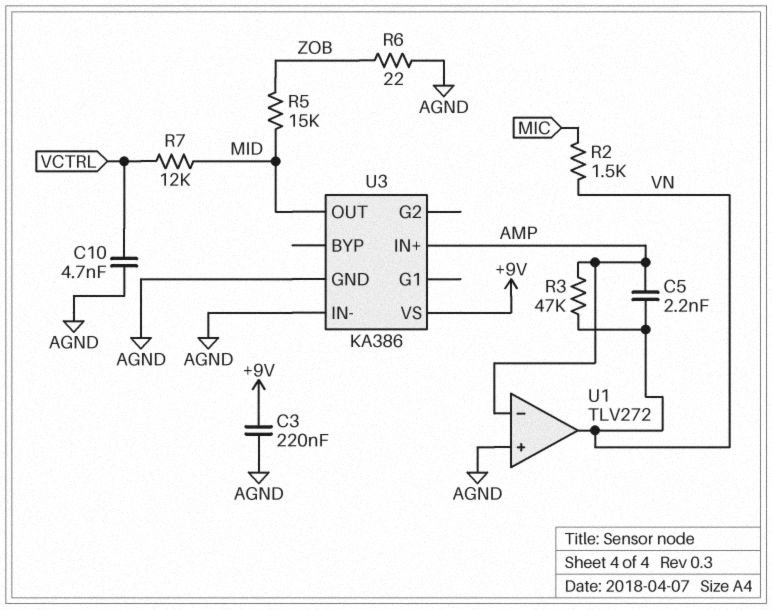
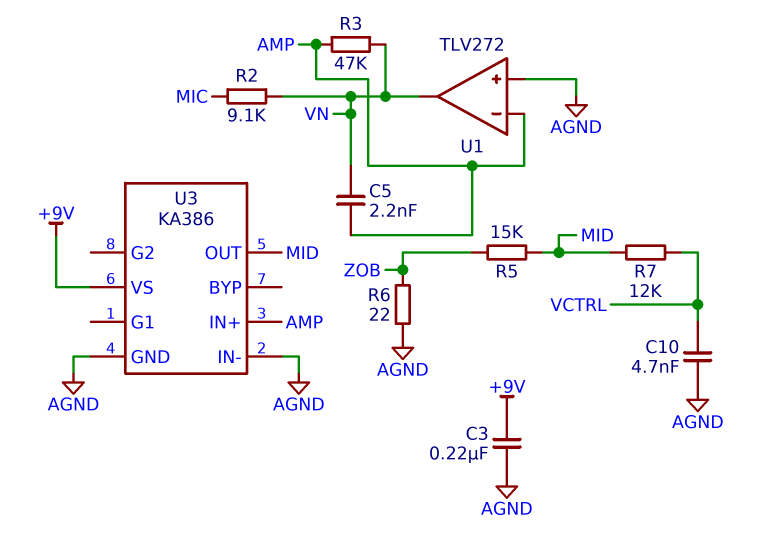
R2: 1.5k (MIC, VN) -> 9.1k (MIC, VN)

